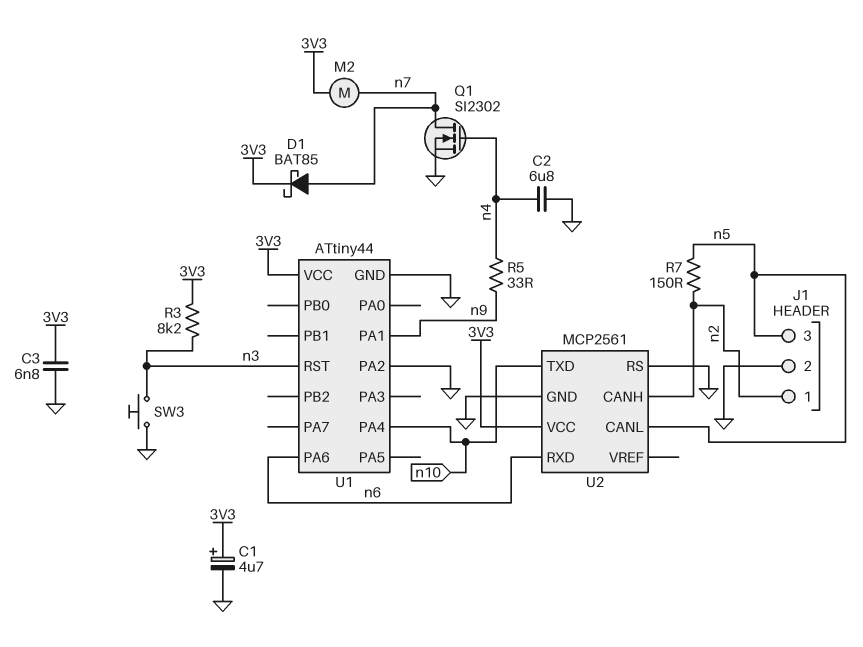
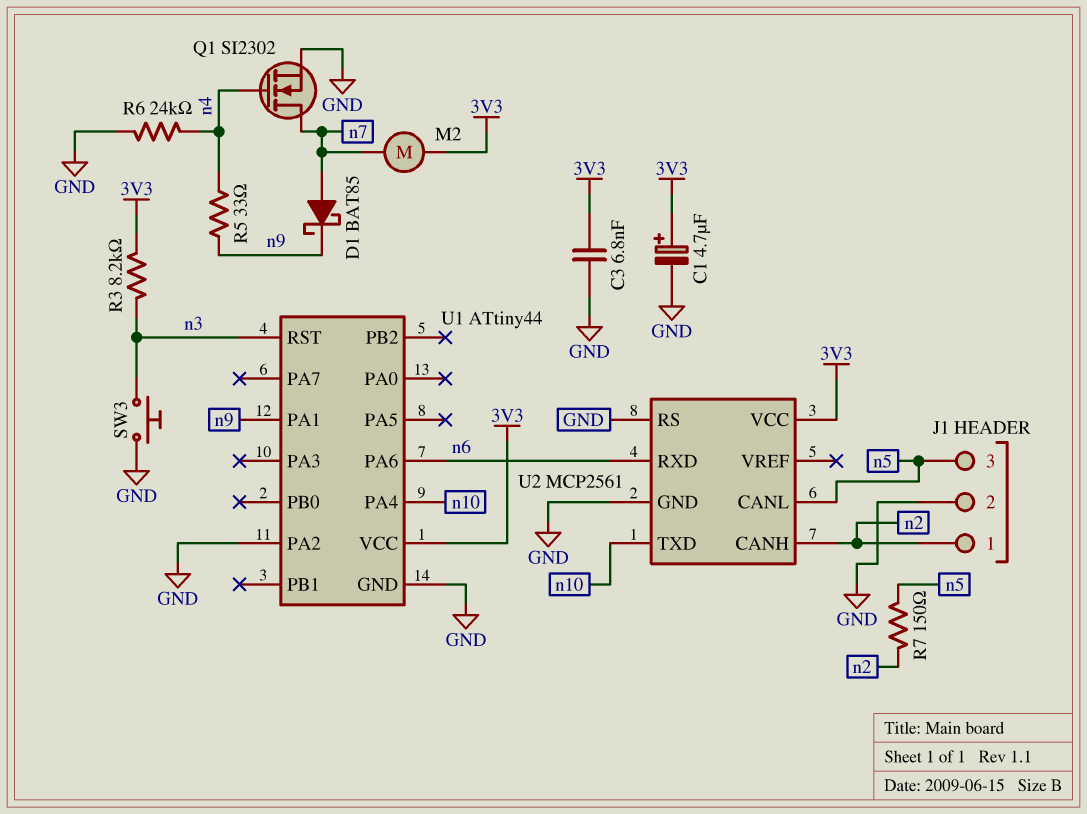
C2: 6.8uF (GND, n4) -> none
D1: schottky BAT85 (A n7, K 3V3) -> schottky BAT85 (A n7, K n9)
R6: none -> 24k (GND, n4)

